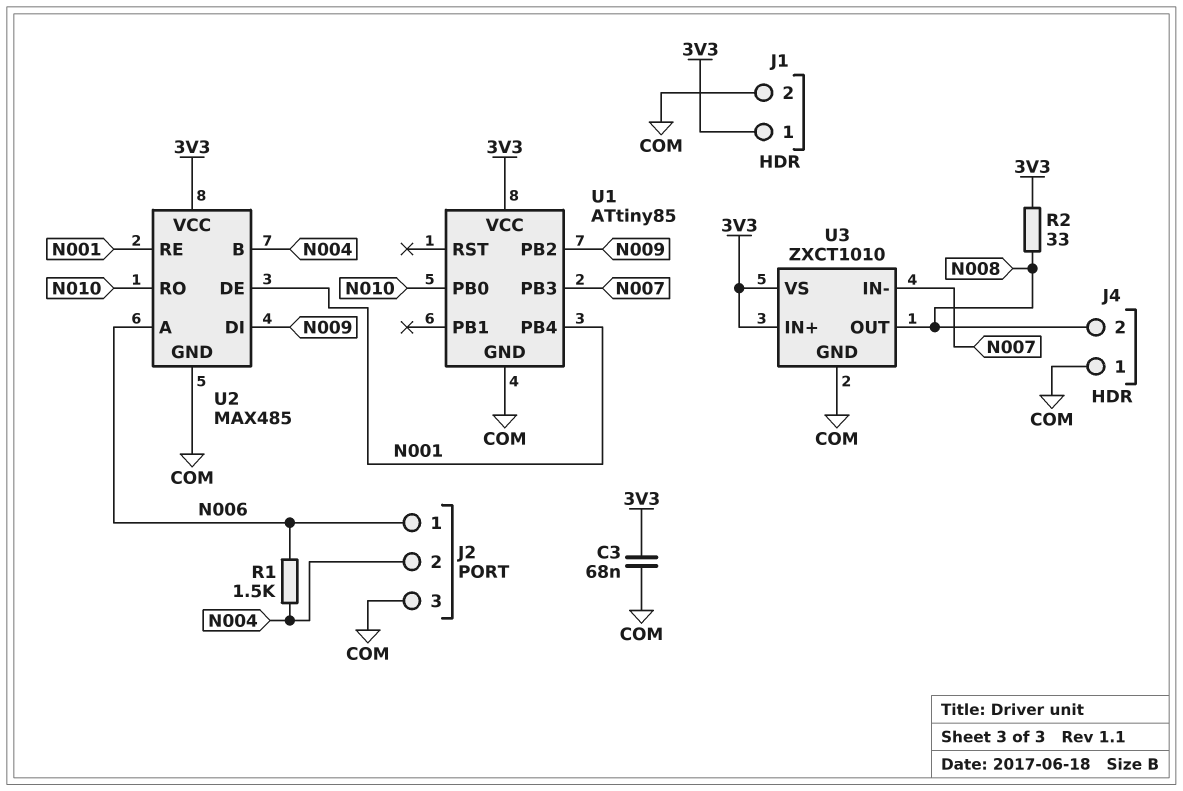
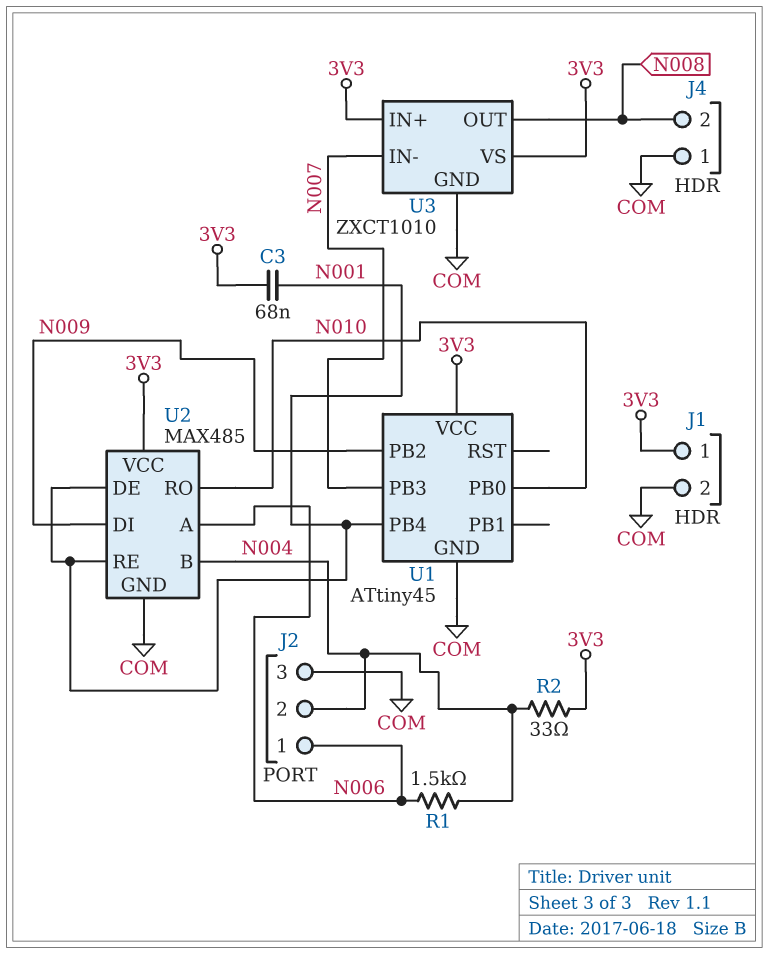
C3: 68nF (3V3, COM) -> 68nF (3V3, N001)
R2: 33 (3V3, N008) -> 33 (3V3, N004)
U1: ATtiny85 -> ATtiny45

